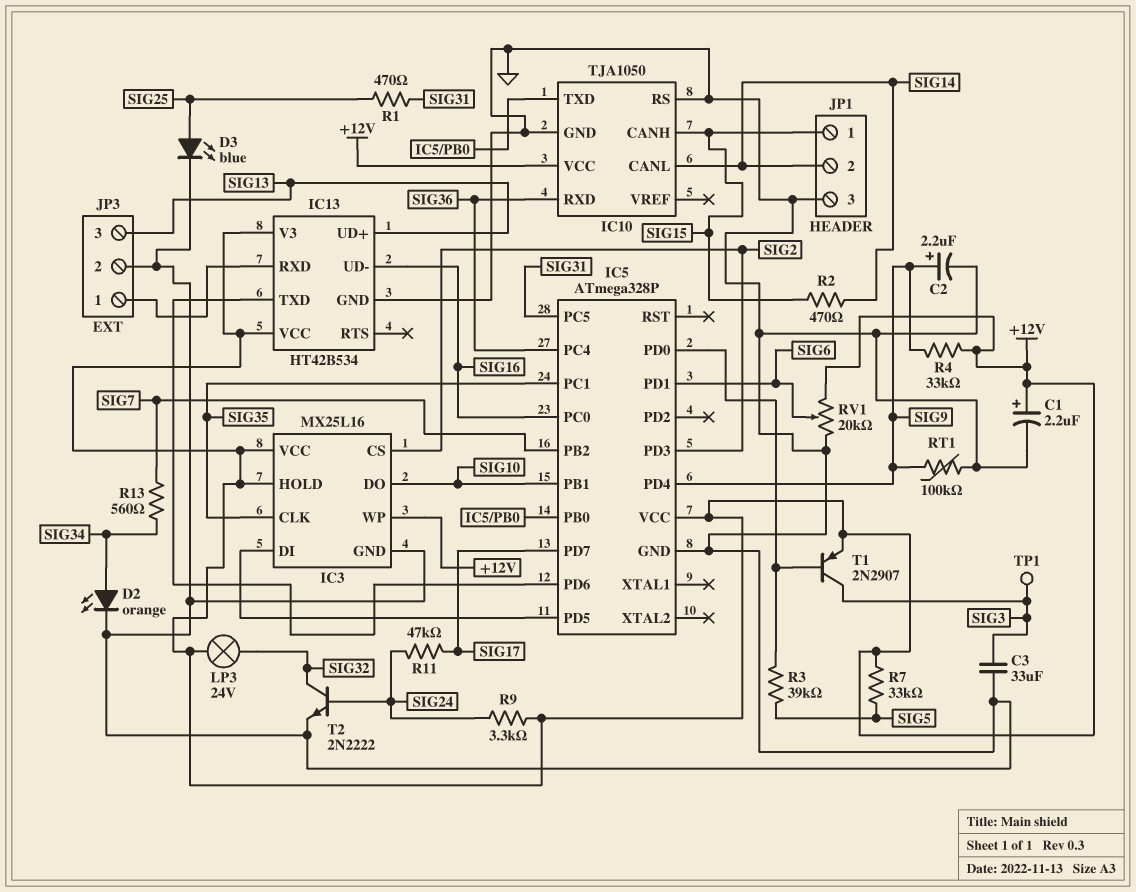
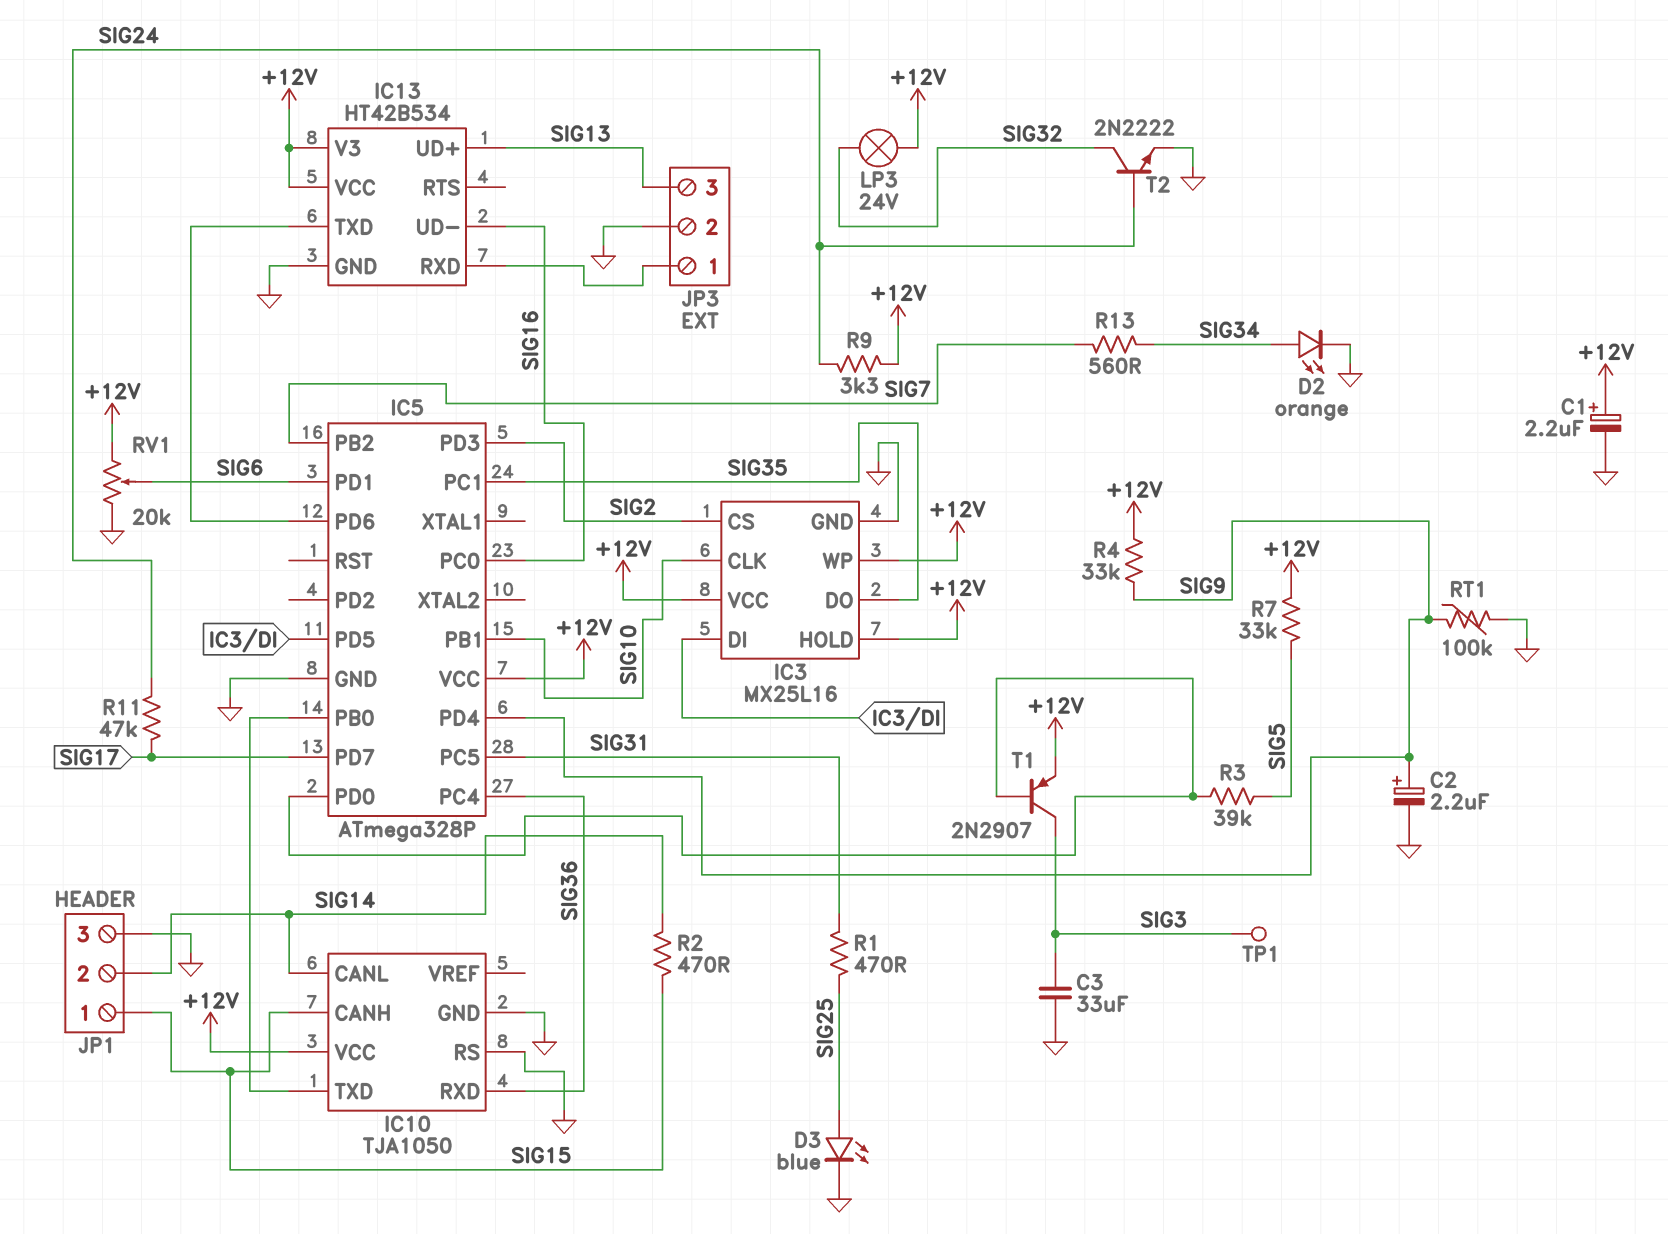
IC3 pin CLK: SIG35 -> SIG10
IC3 pin DO: SIG10 -> SIG35

